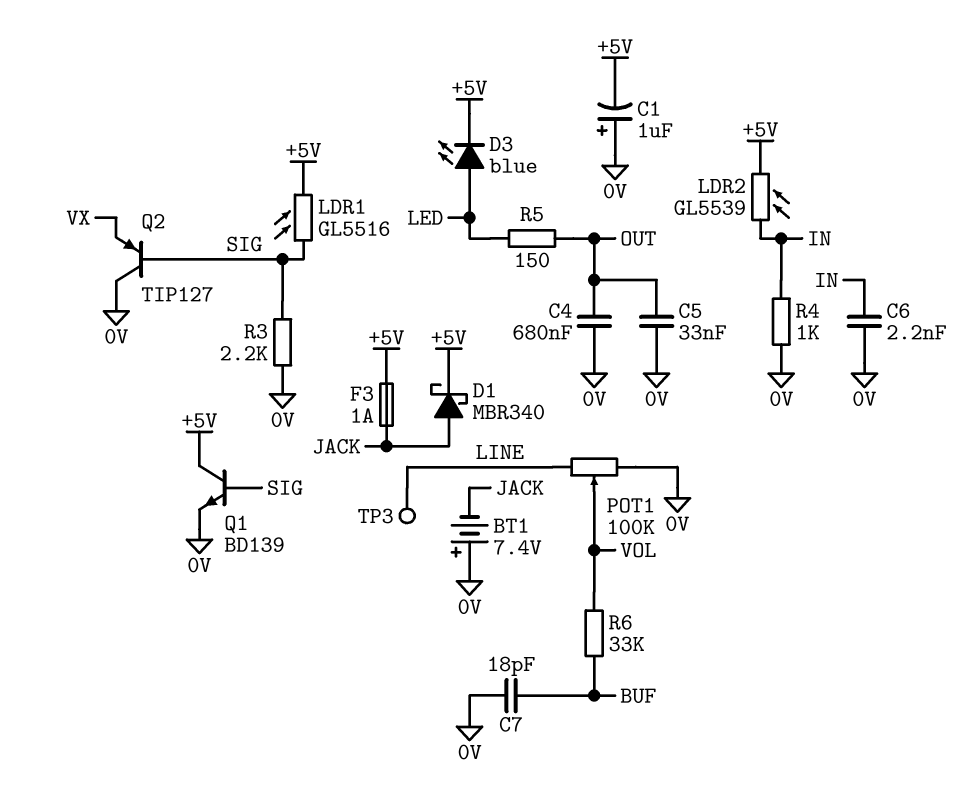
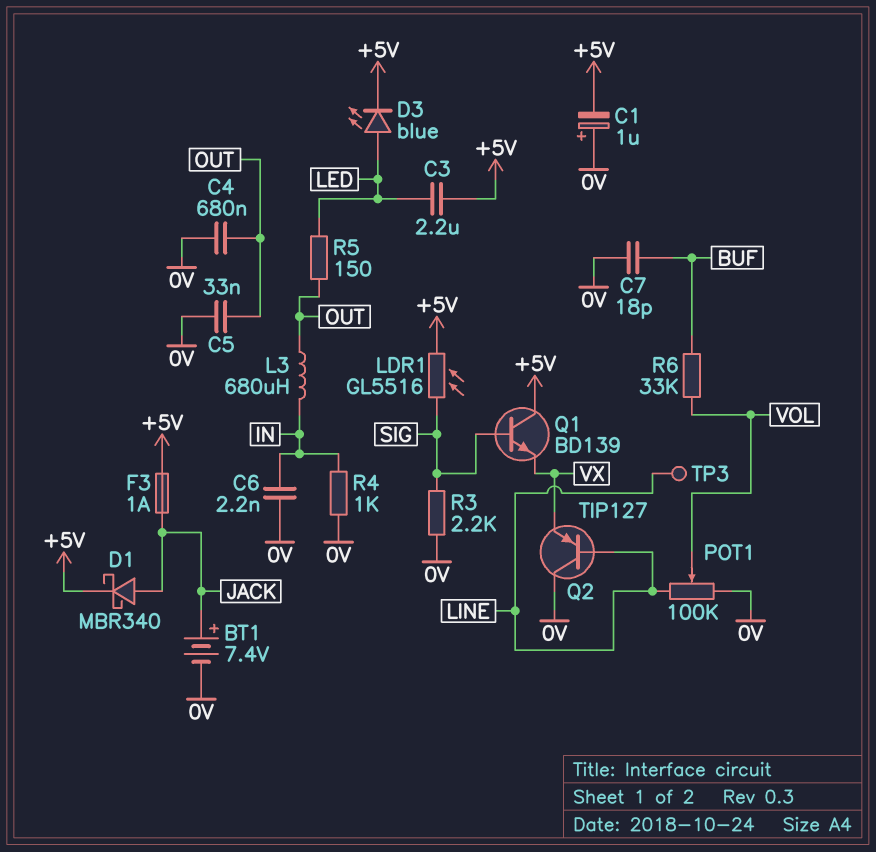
BT1: 7.4V (plus 0V, minus JACK) -> 7.4V (plus JACK, minus 0V)
C3: none -> 2.2uF (+5V, LED)
L3: none -> 680uH (IN, OUT)
LDR2: GL5539 (+5V, IN) -> none
Q1: NPN BD139 (B SIG, C +5V, E 0V) -> NPN BD139 (B SIG, C +5V, E VX)
Q2: PNP TIP127 (B SIG, C 0V, E VX) -> PNP TIP127 (B LINE, C 0V, E VX)

